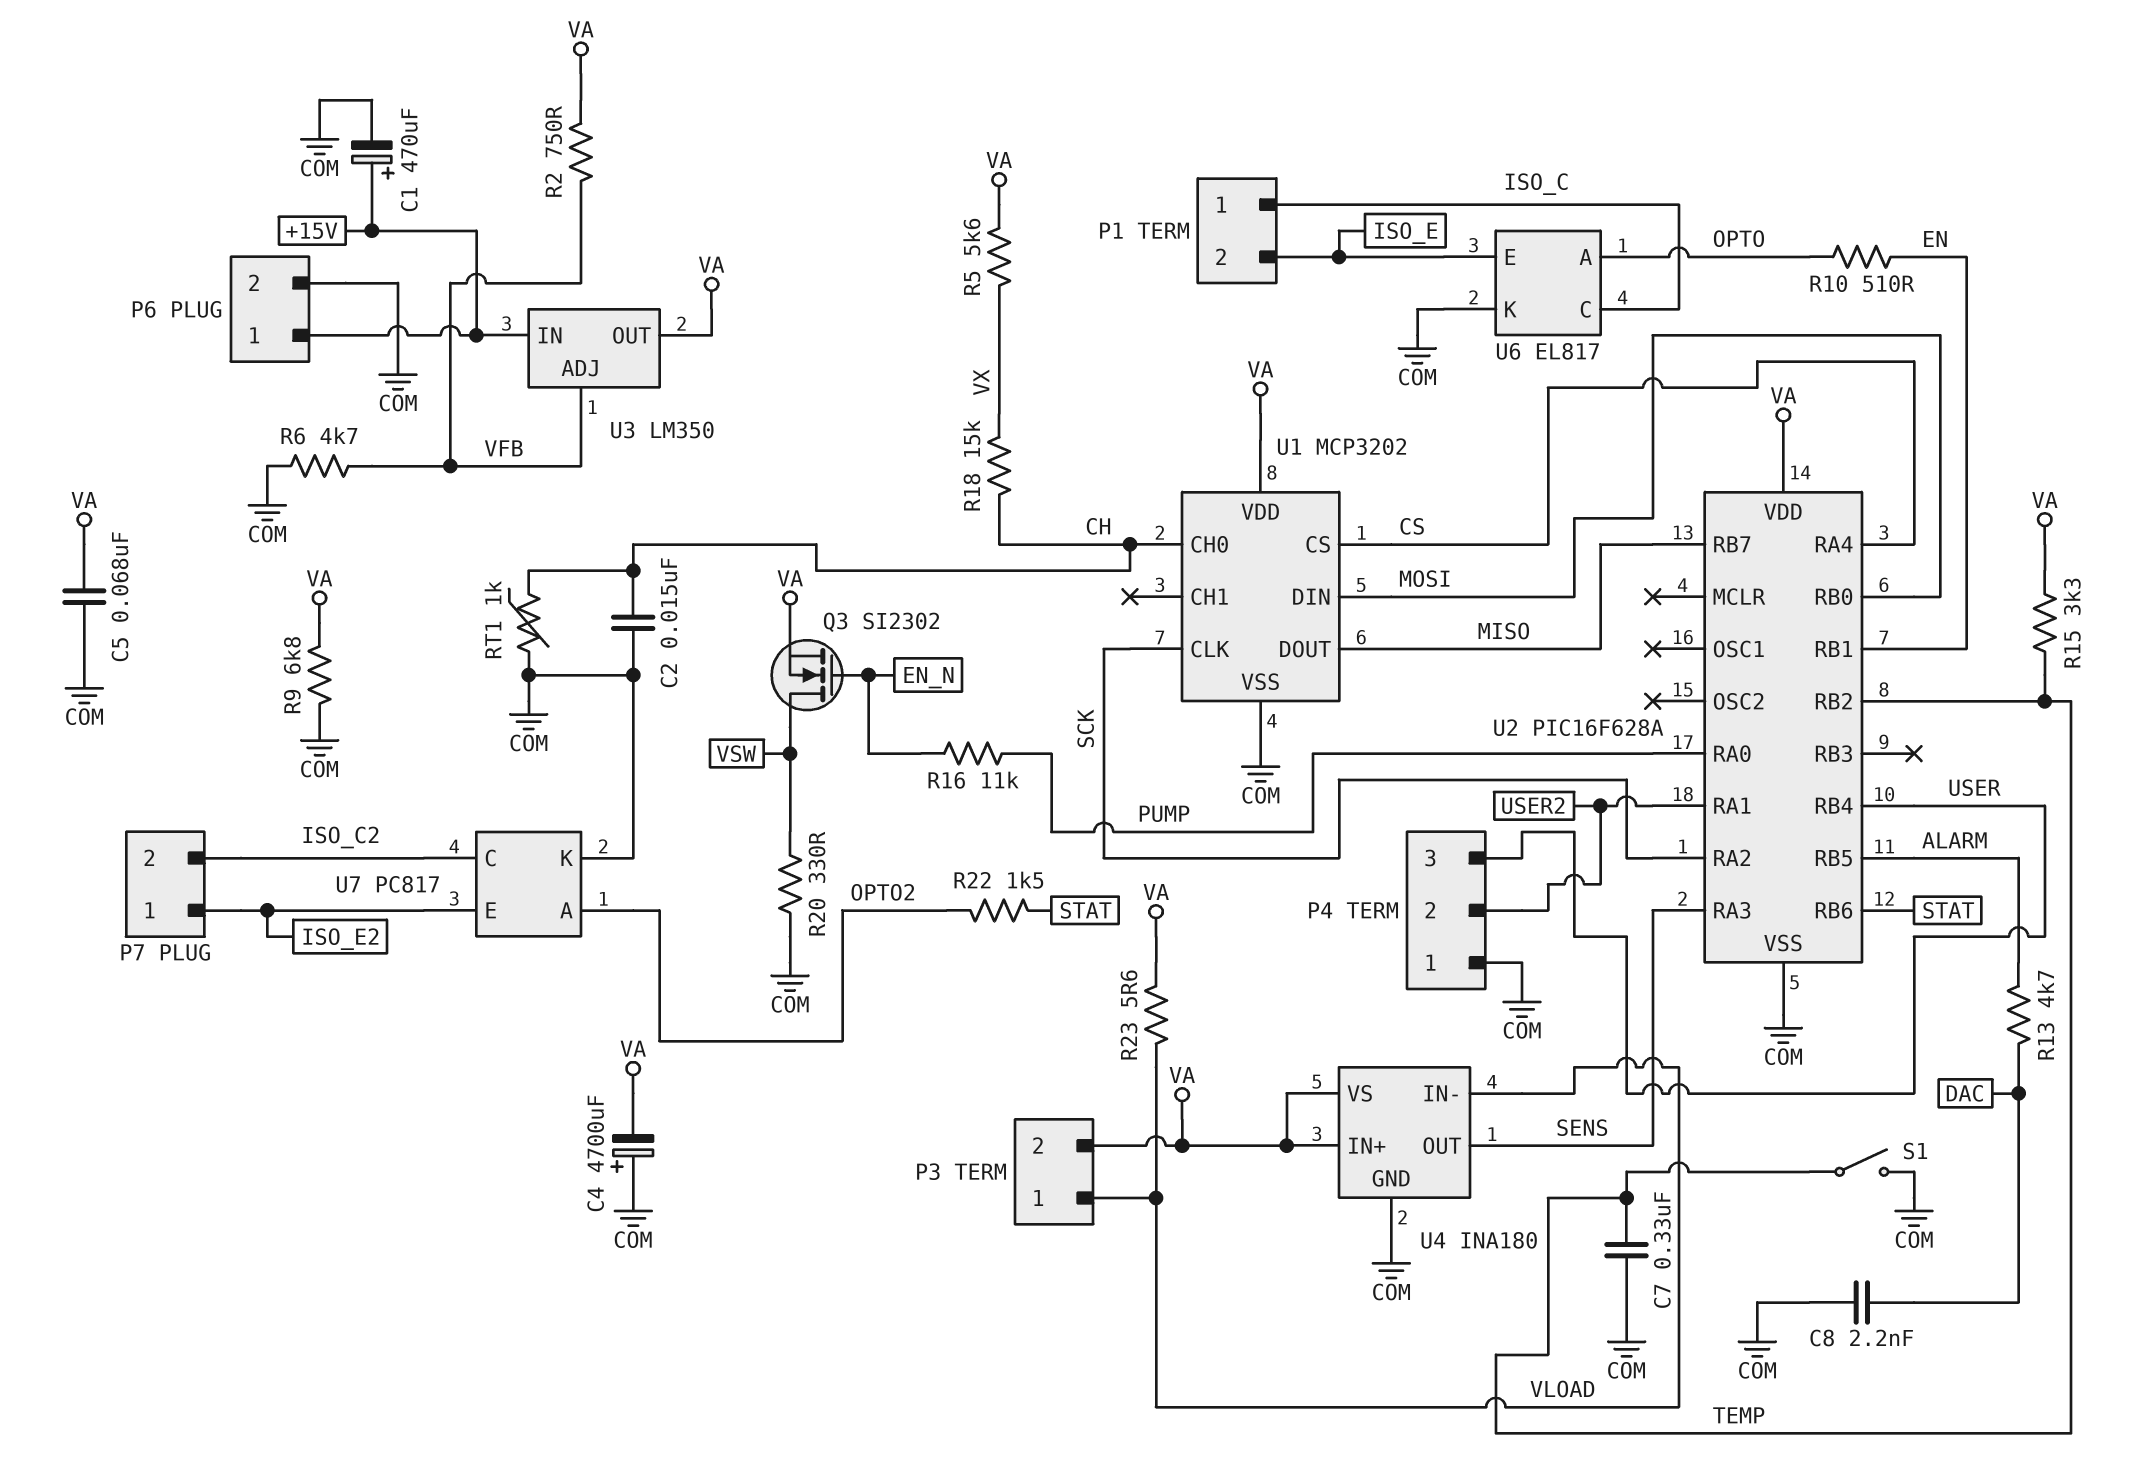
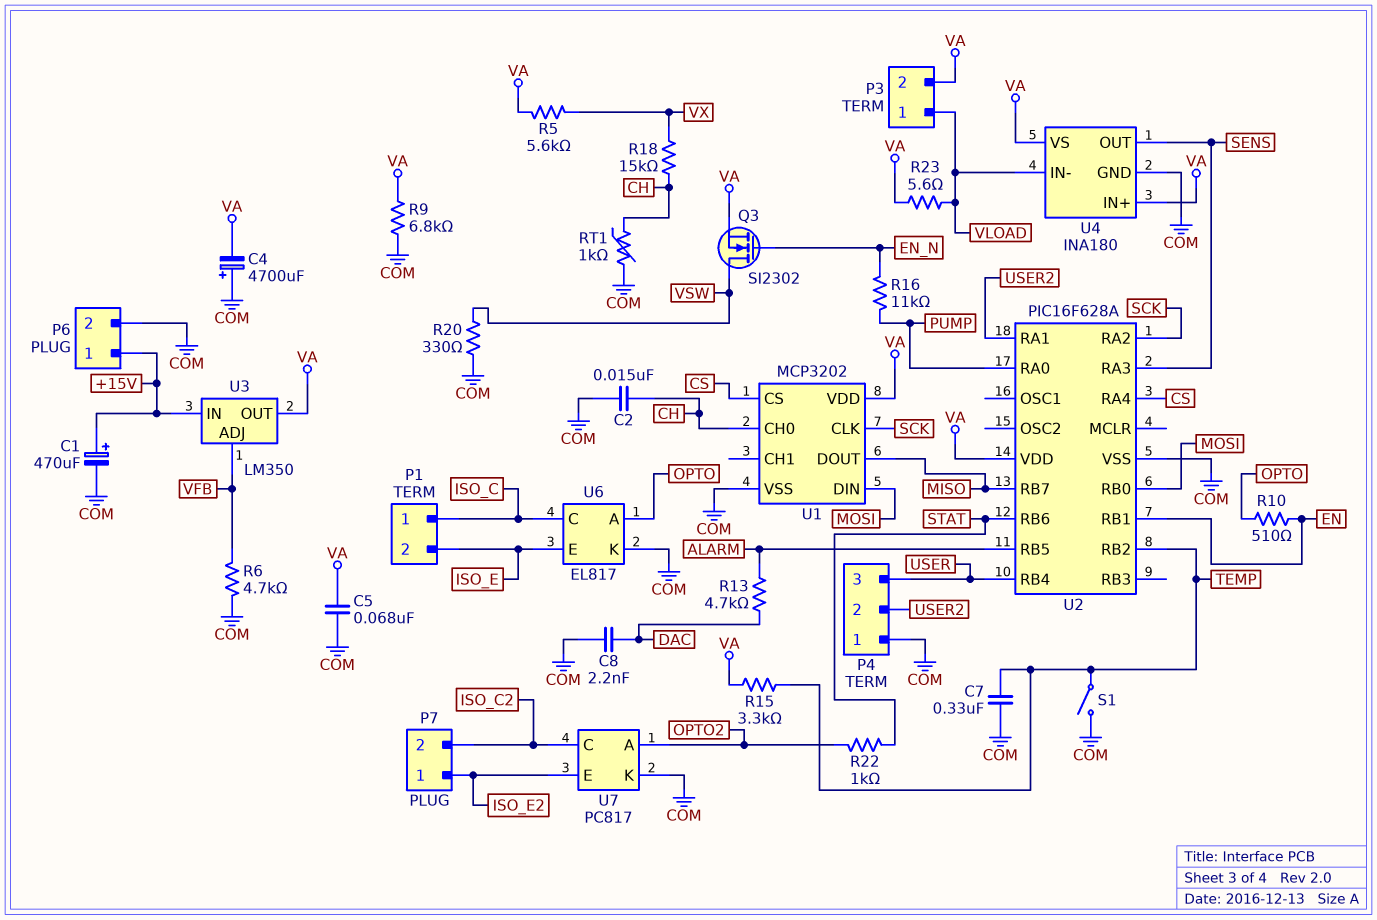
R2: 750 (VA, VFB) -> none
R22: 1.5k (OPTO2, STAT) -> 1k (OPTO2, STAT)

